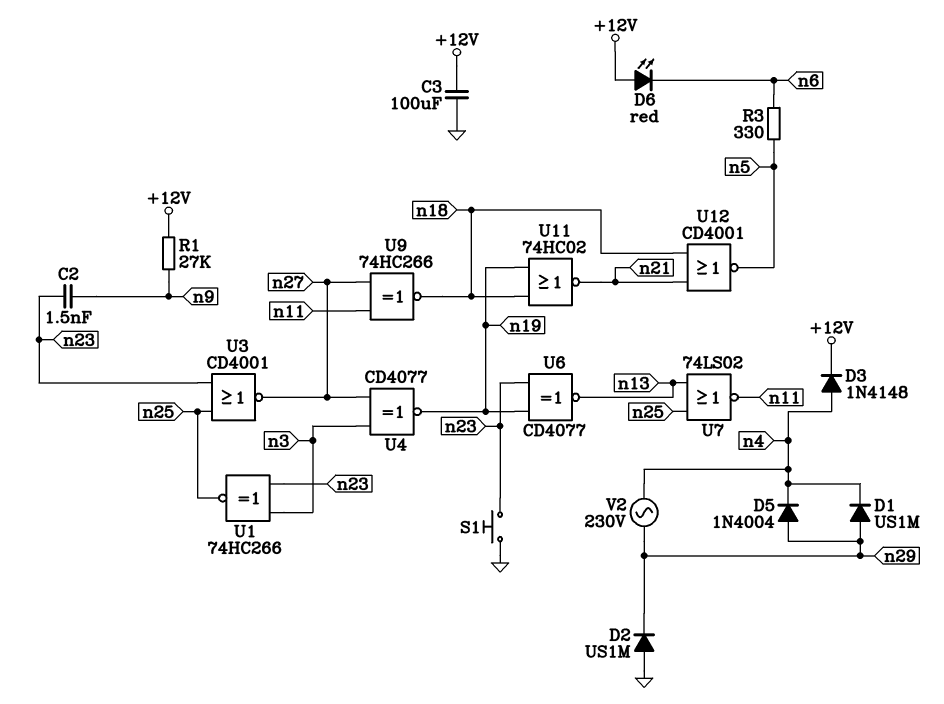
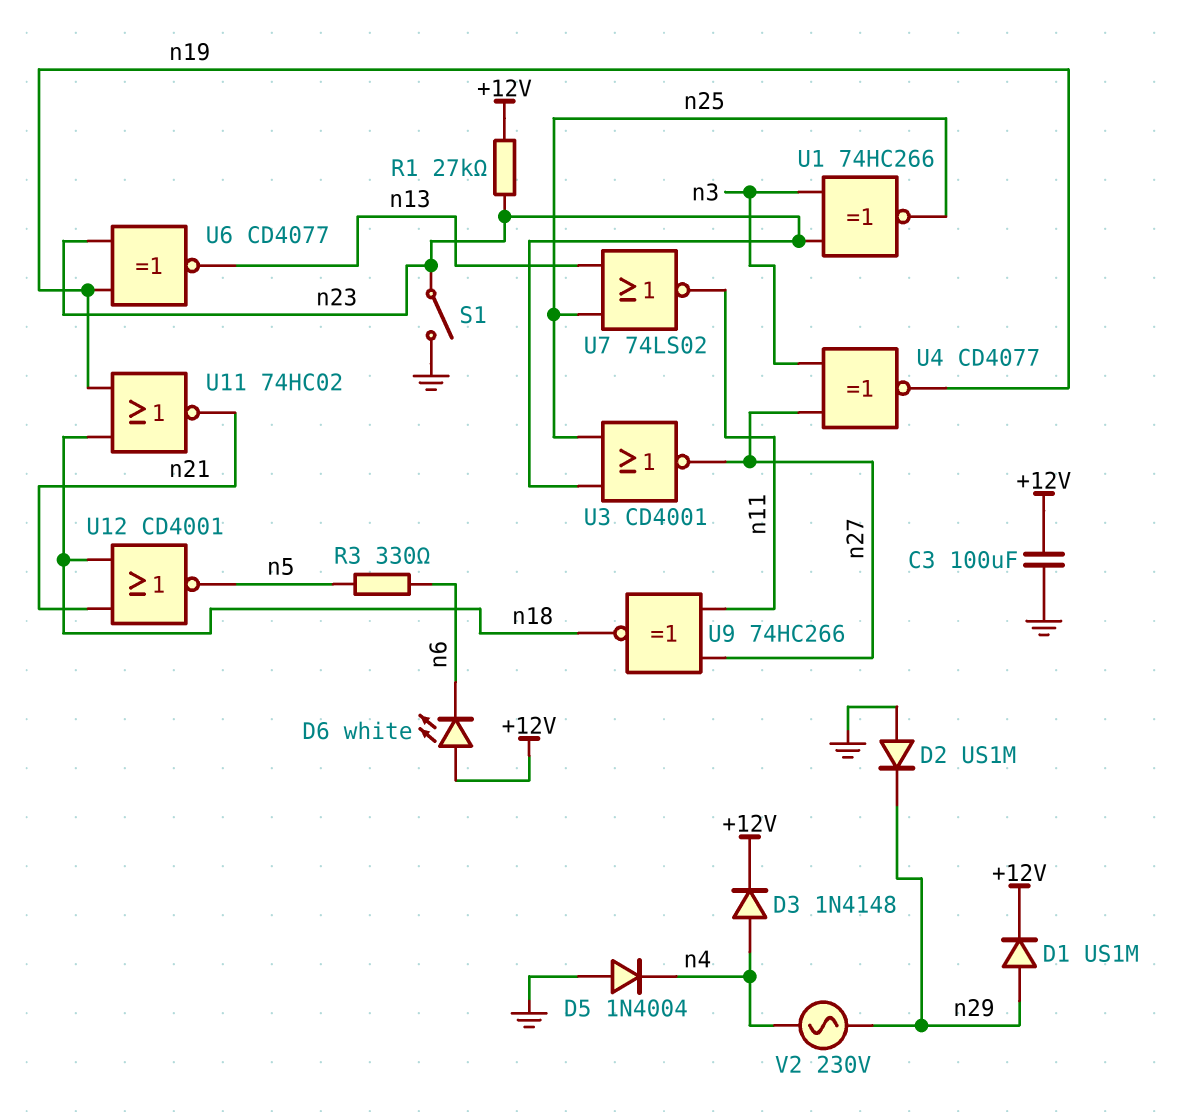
C2: 1.5nF (n9, n23) -> none
D1: diode US1M (A n29, K n4) -> diode US1M (A n29, K +12V)
D5: diode 1N4004 (A n29, K n4) -> diode 1N4004 (A GND, K n4)
D6: LED red (A +12V, K n6) -> LED white (A +12V, K n6)
R1: 27k (+12V, n9) -> 27k (+12V, n23)
S1: button (GND, n23) -> switch (GND, n23)

